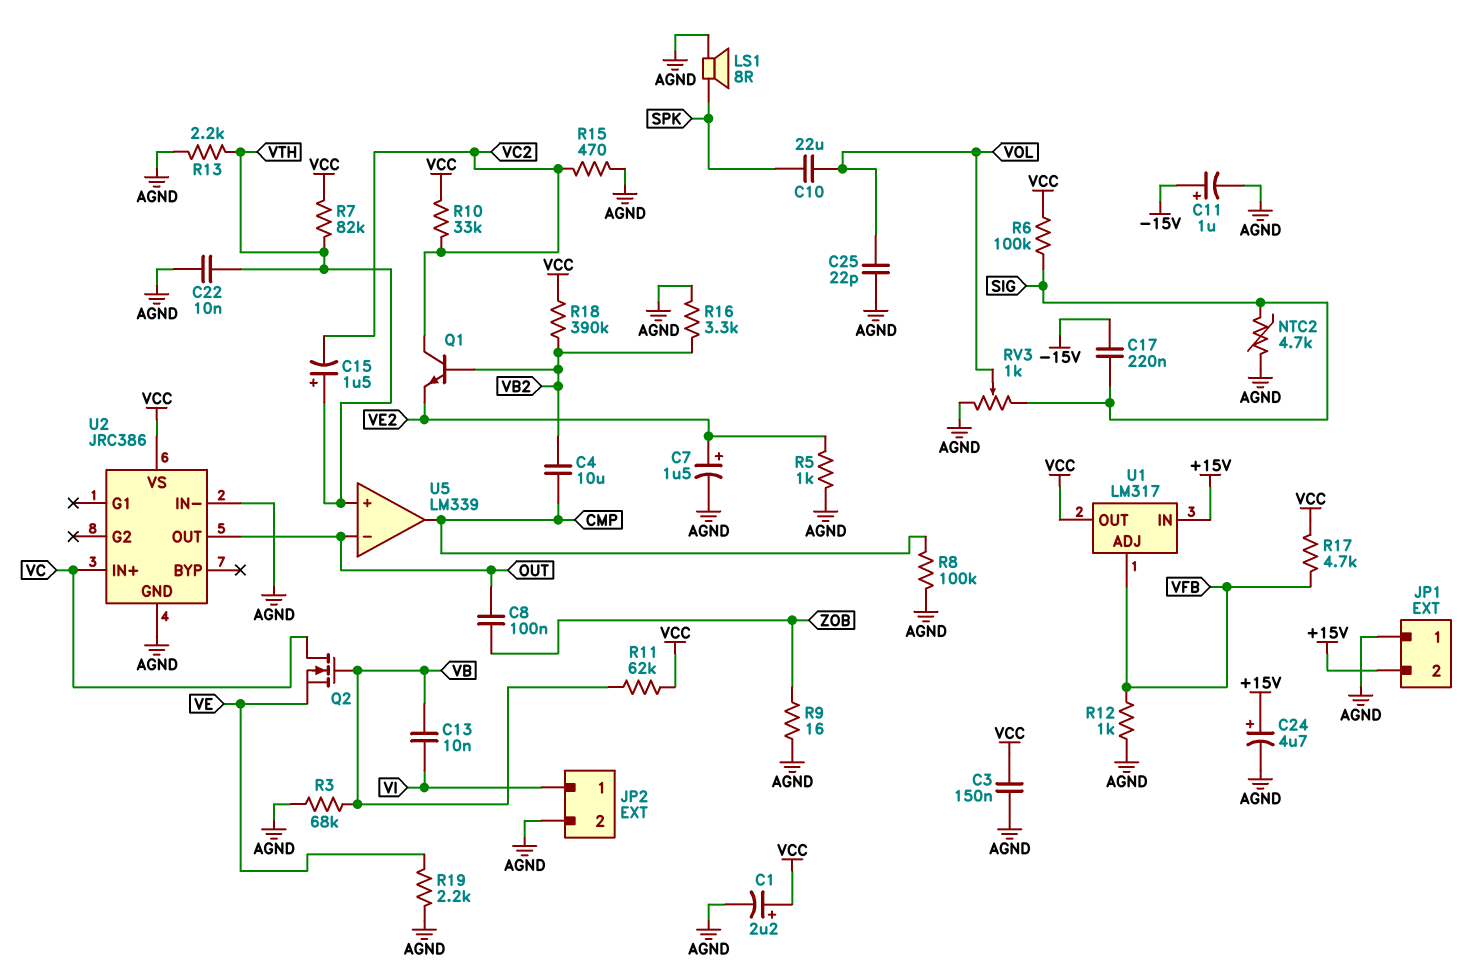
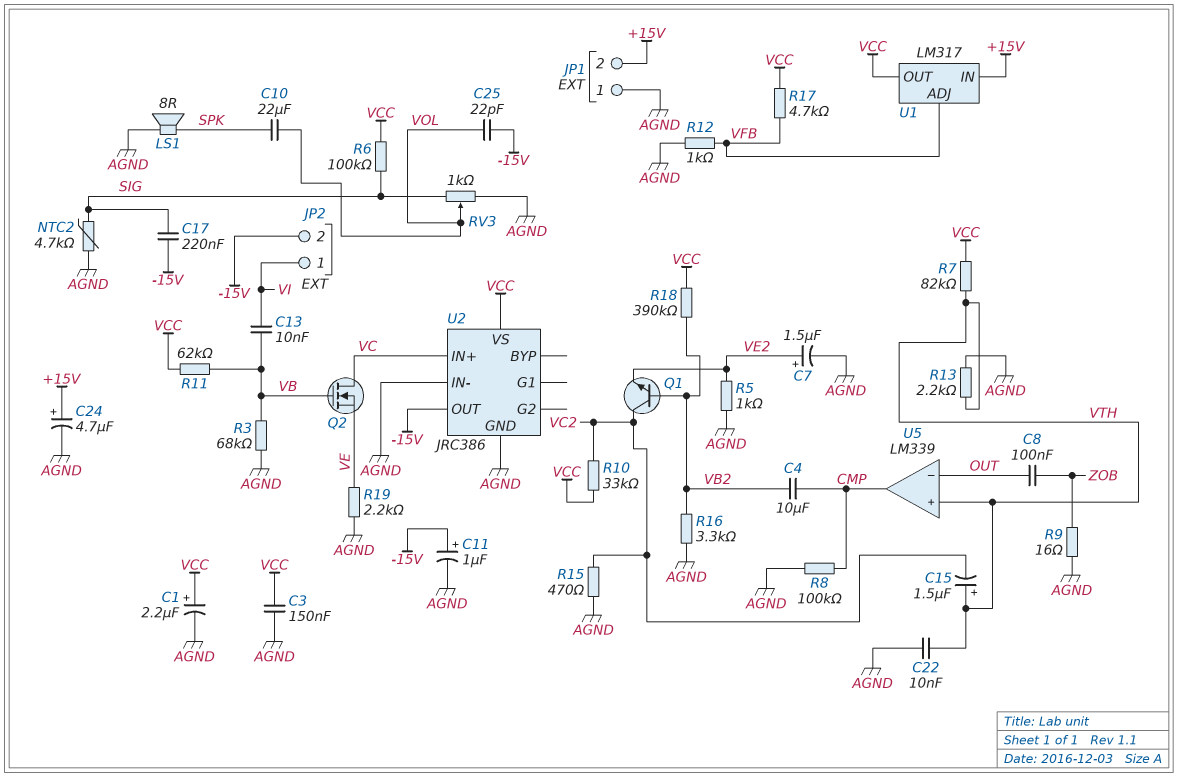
C25: 22pF (AGND, VOL) -> 22pF (-15V, VOL)
JP2 pin 2: AGND -> -15V
U2 pin OUT: OUT -> -15V

